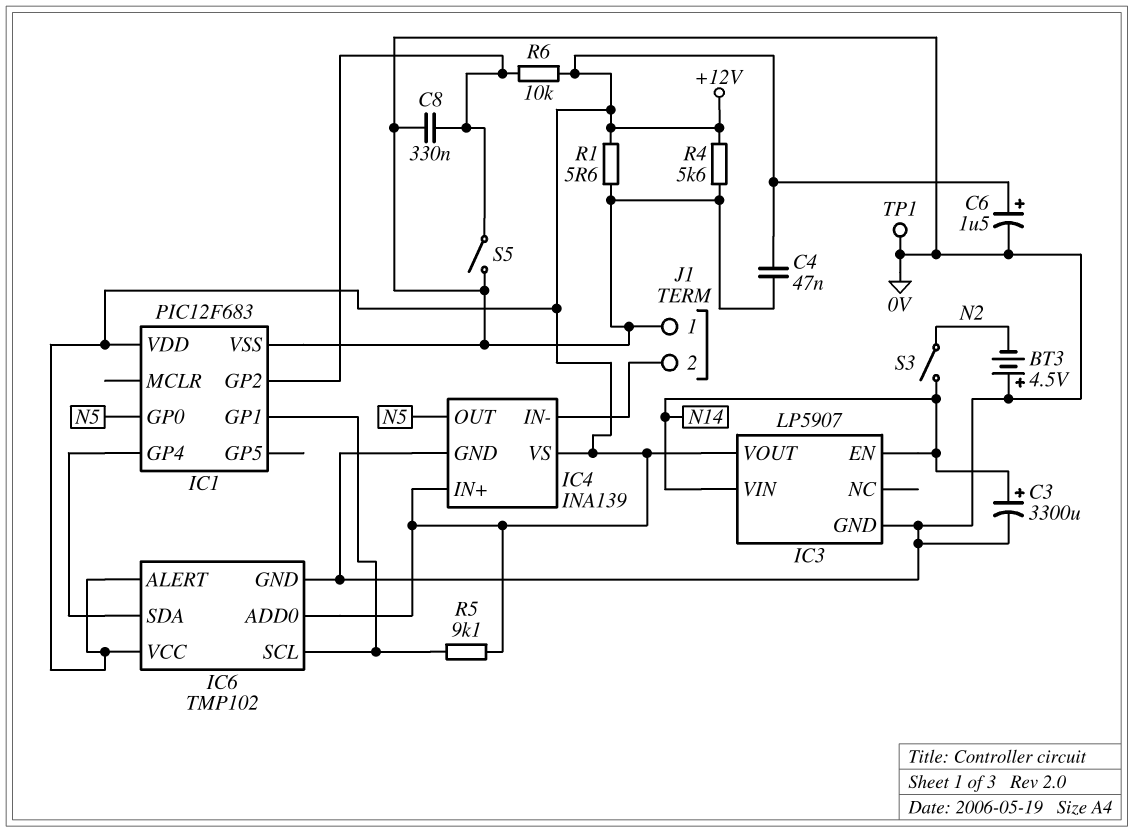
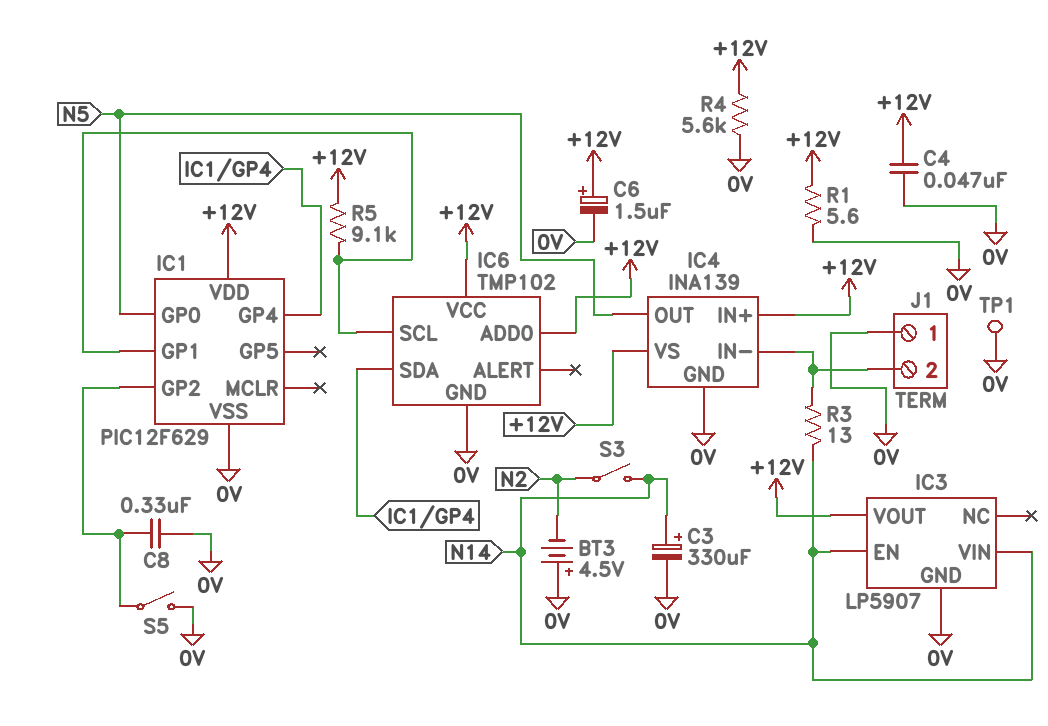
C3: 3300uF (plus N14, minus 0V) -> 330uF (plus N14, minus 0V)
IC1: PIC12F683 -> PIC12F629
IC6 pin ALERT: +12V -> none
R3: none -> 13 (IC4/IN-, N14)
R6: 10k (+12V, IC1/GP2) -> none

